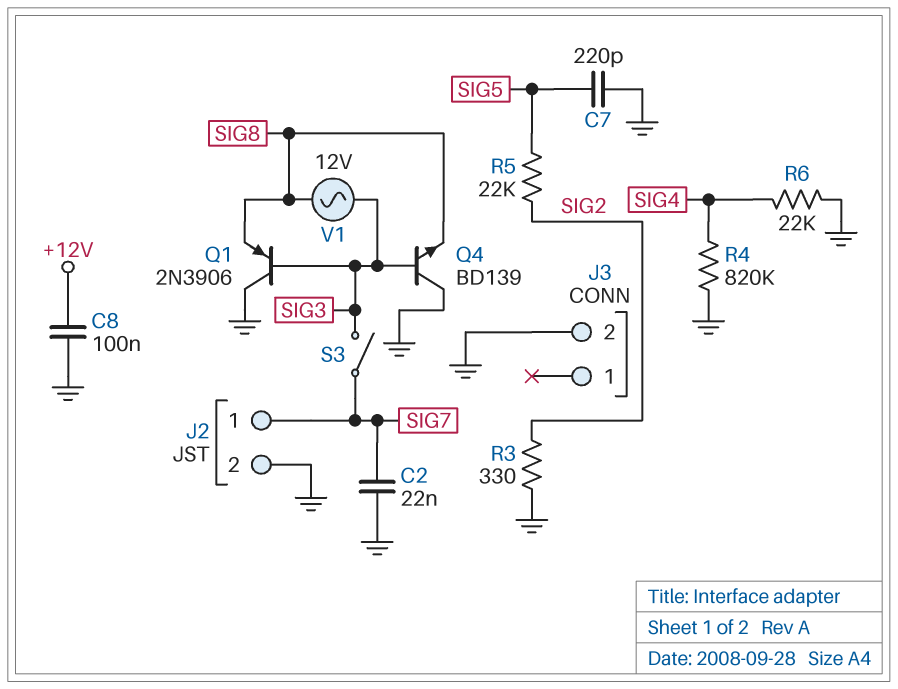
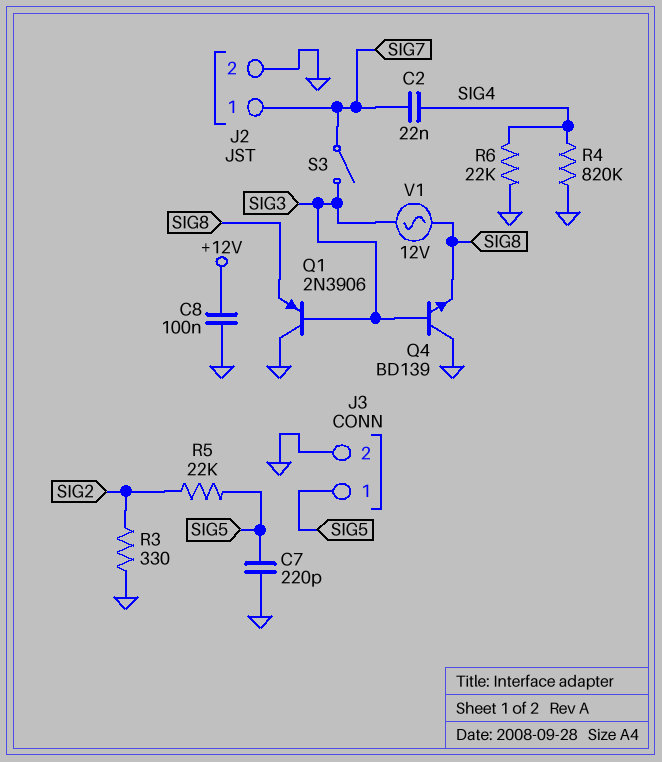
C2: 22nF (GND, SIG7) -> 22nF (SIG4, SIG7)
J3 pin 1: none -> SIG5

